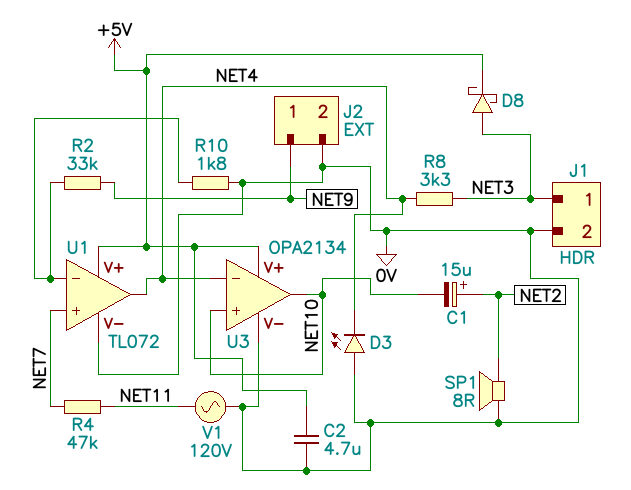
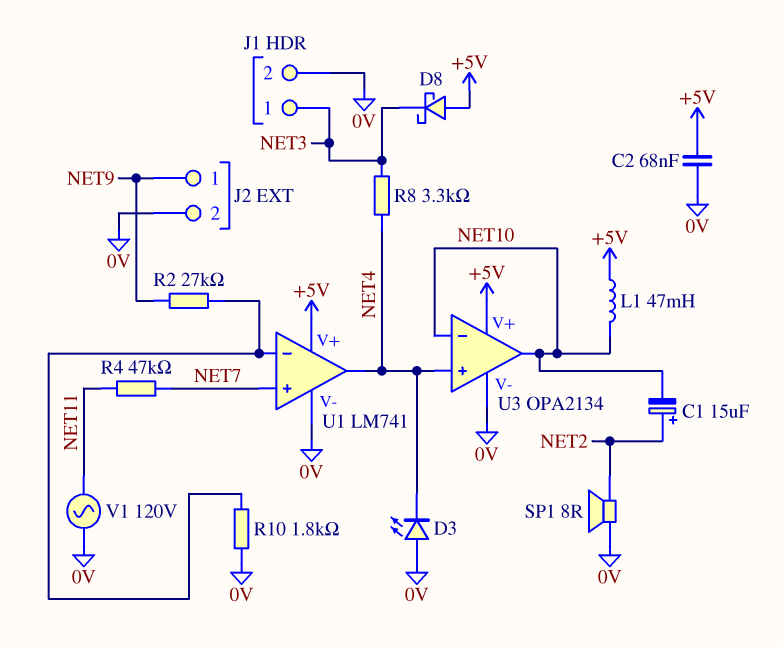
C2: 4.7uF (+5V, 0V) -> 68nF (+5V, 0V)
D8: schottky (A NET3, K +5V) -> schottky (A +5V, K NET3)
L1: none -> 47mH (+5V, NET10)
R2: 33k (NET9, U1/in-) -> 27k (NET9, U1/in-)
U1: TL072 -> LM741
U3 pin in+: NET10 -> NET4
U3 pin in-: NET4 -> NET10

